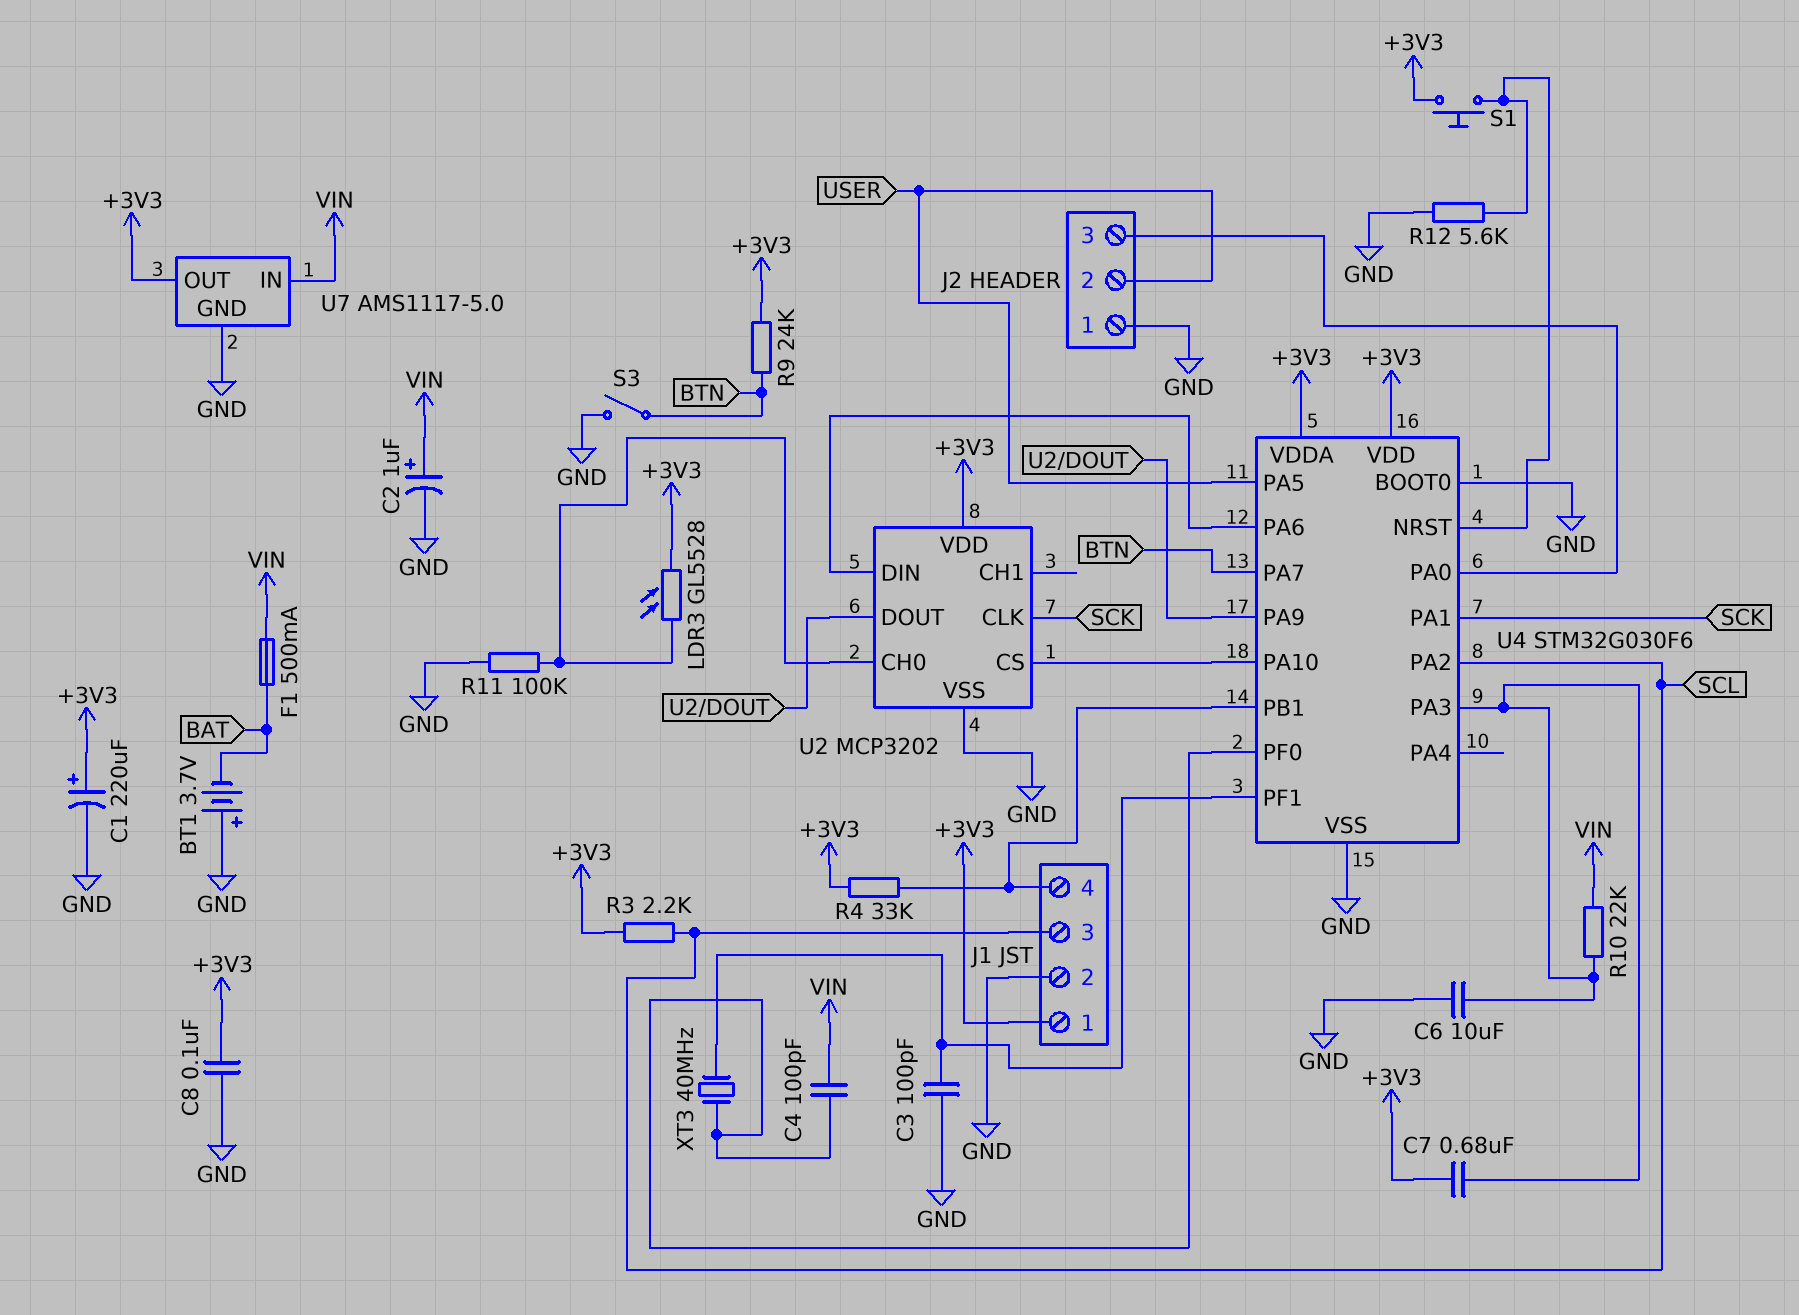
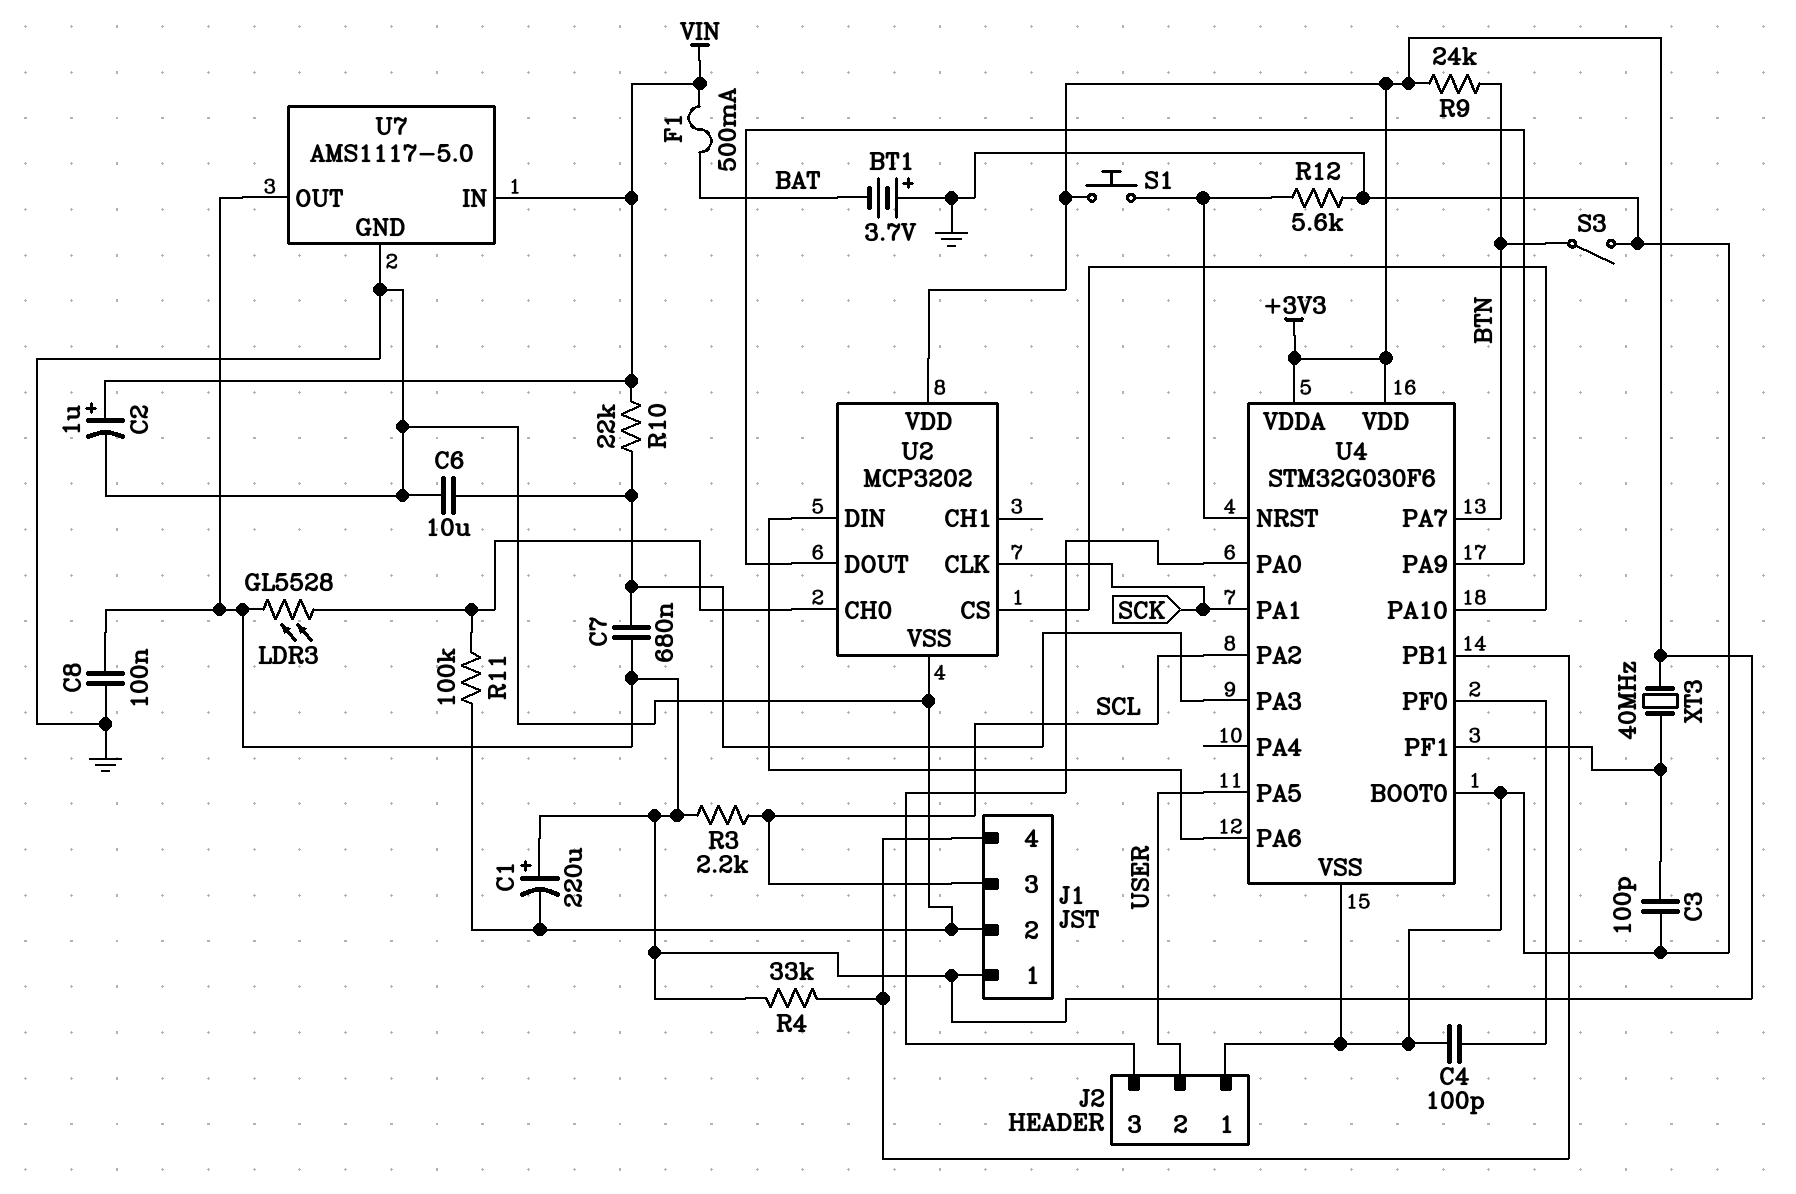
C4: 100pF (U4/PF0, VIN) -> 100pF (GND, U4/PF0)
XT3: 40MHz (U4/PF0, U4/PF1) -> 40MHz (+3V3, U4/PF1)

